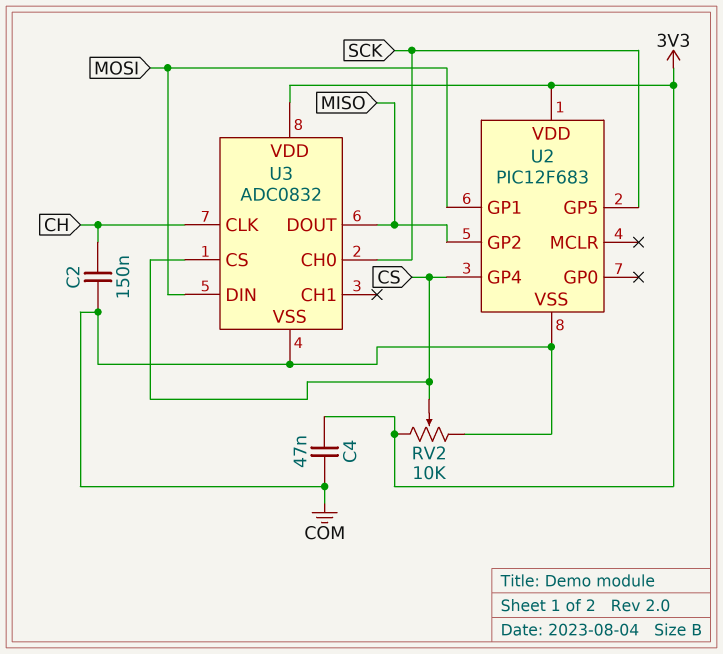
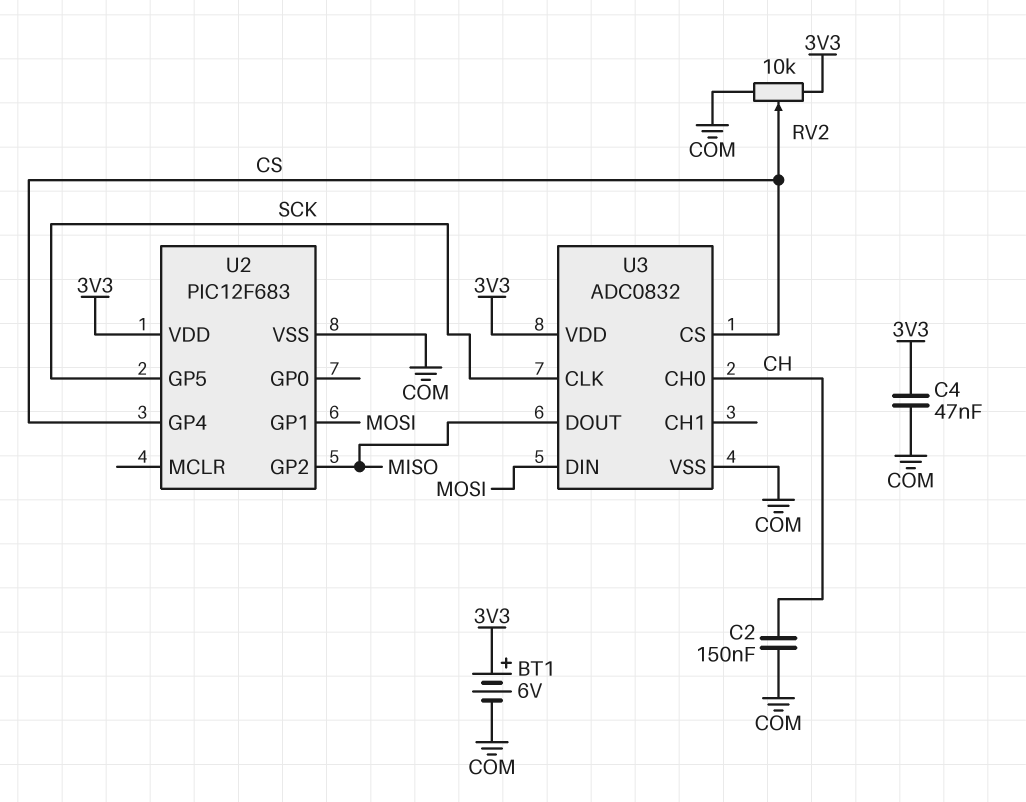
BT1: none -> 6V (plus 3V3, minus COM)
U3 pin CH0: SCK -> CH
U3 pin CLK: CH -> SCK

